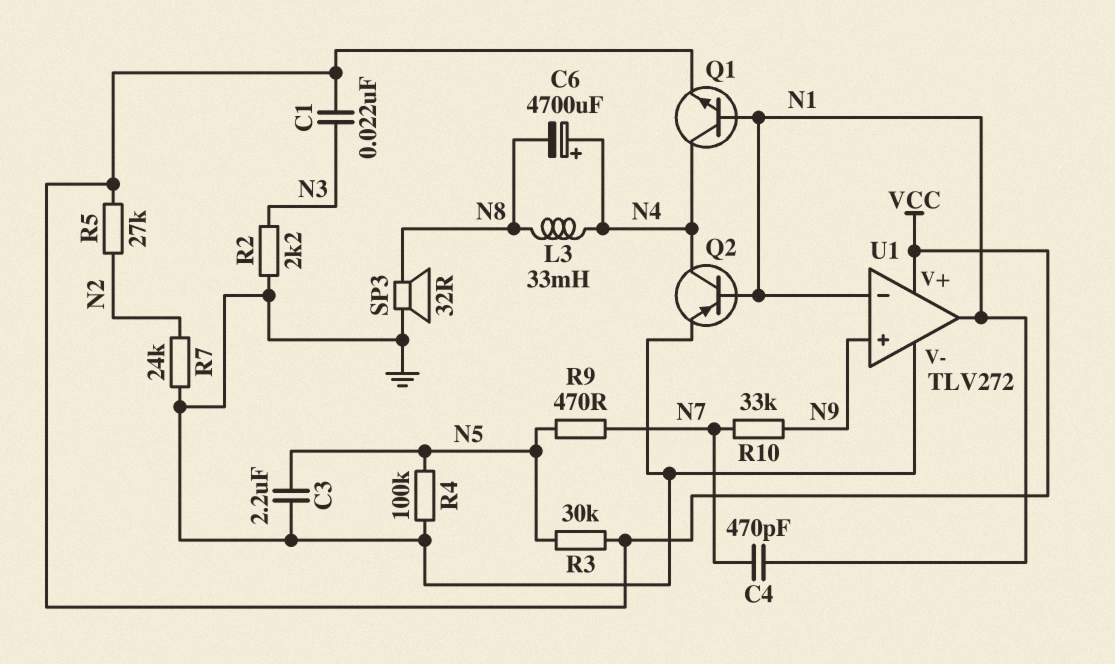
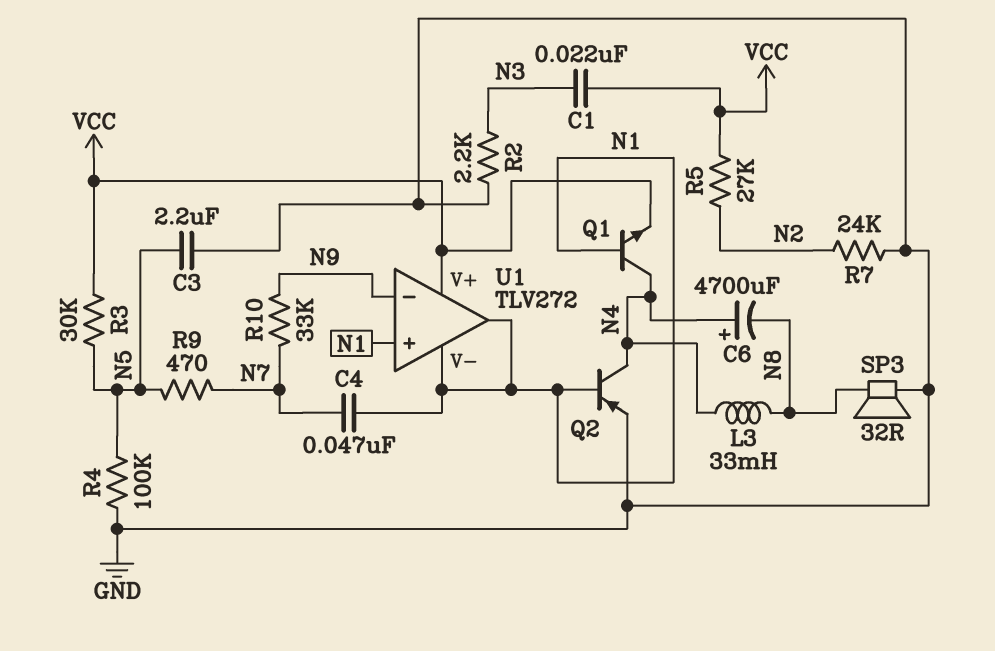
C4: 470pF (N1, N7) -> 47nF (N1, N7)
U1 pin V-: GND -> N1
U1 pin in+: N9 -> N1
U1 pin in-: N1 -> N9

